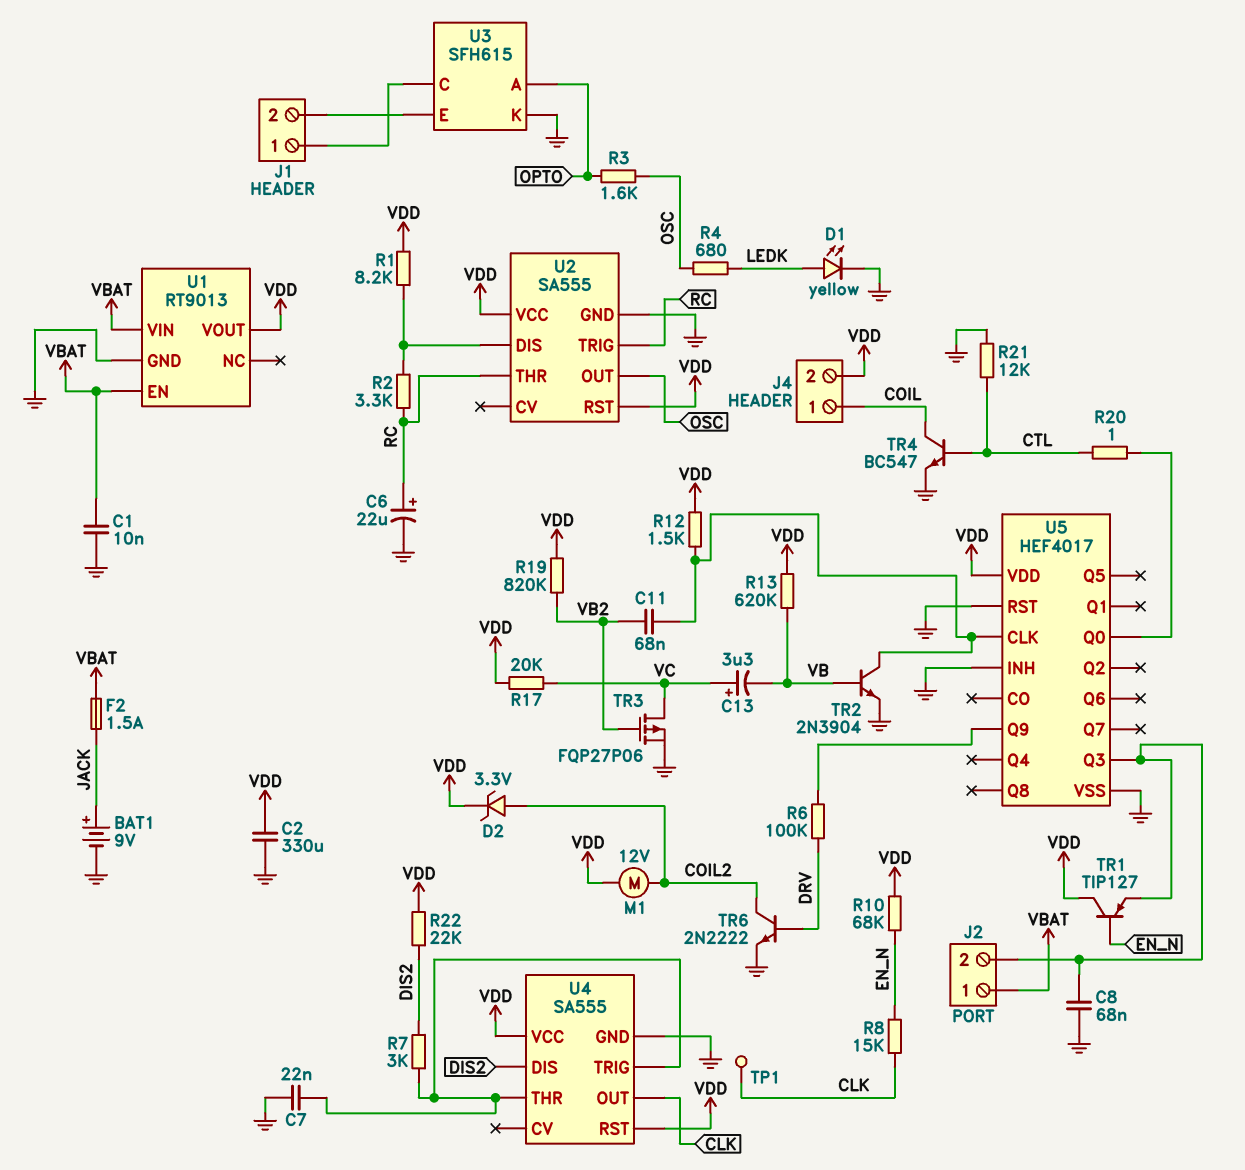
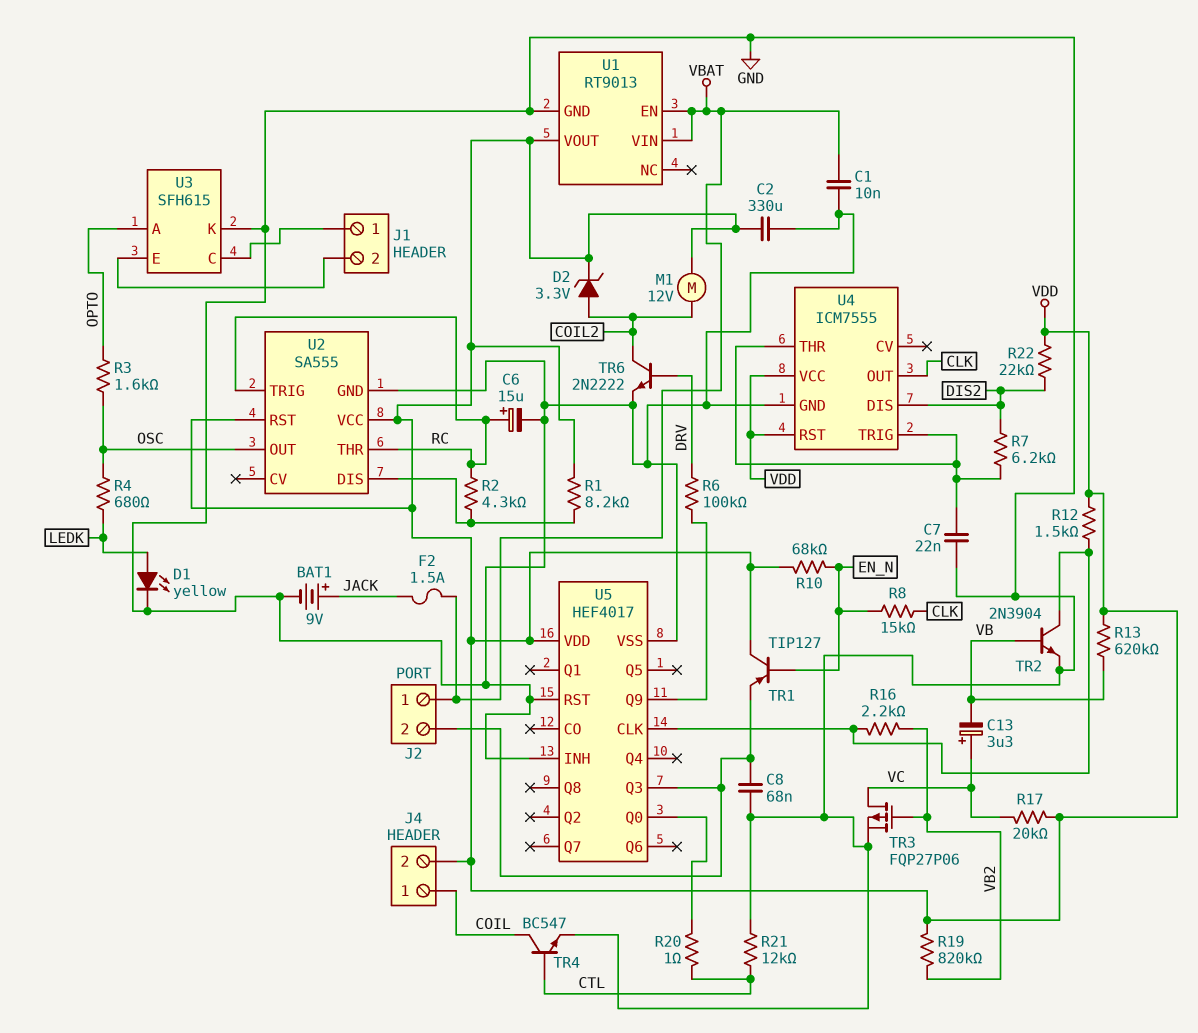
C6: 22uF (plus RC, minus GND) -> 15uF (plus RC, minus GND)
C11: 68nF (U5/CLK, VB2) -> none
R2: 3.3k (RC, U2/DIS) -> 4.3k (RC, U2/DIS)
R7: 3k (DIS2, U4/THR) -> 6.2k (DIS2, U4/THR)
R16: none -> 2.2k (U5/CLK, VB2)
TP1: test point (CLK) -> none
U4: SA555 -> ICM7555

